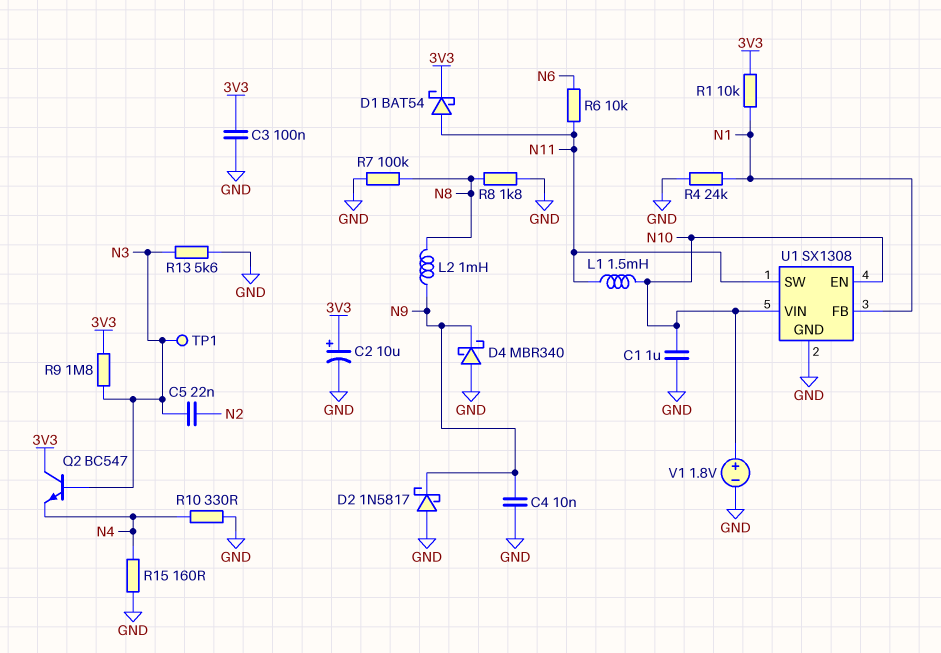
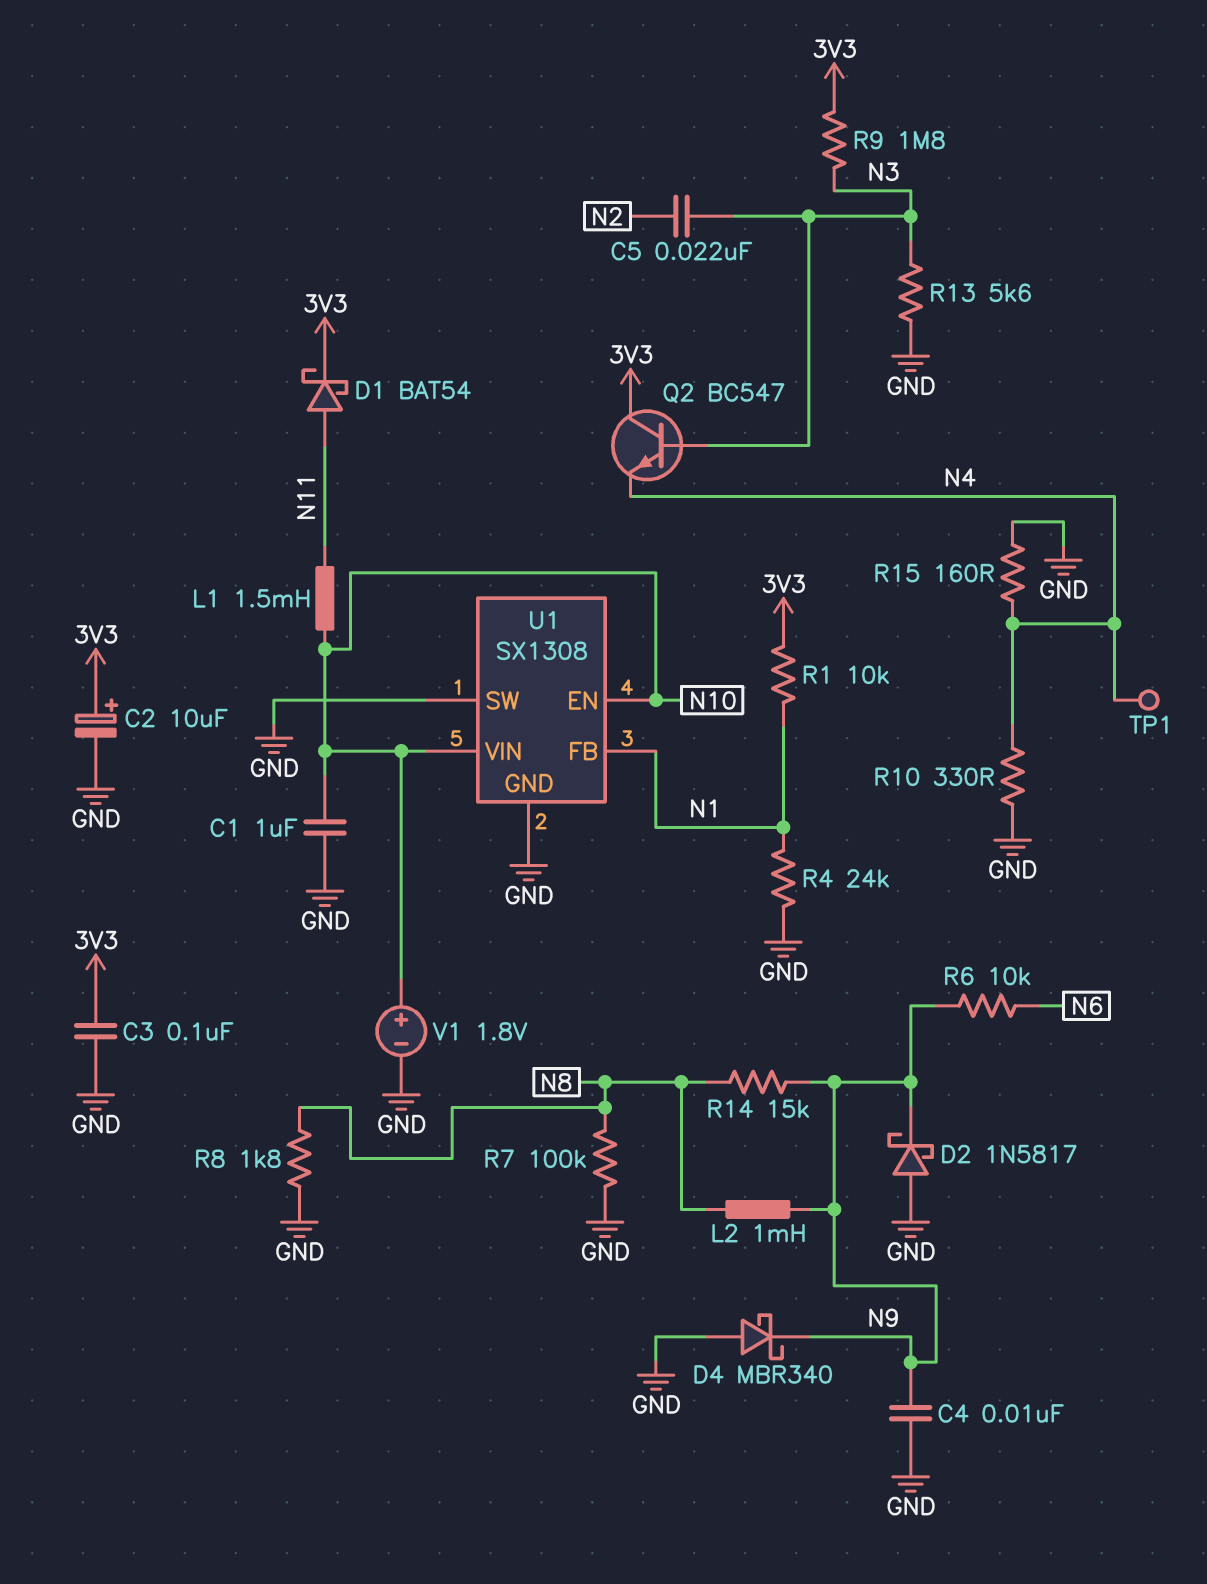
R6: 10k (N6, N11) -> 10k (N6, N9)
R14: none -> 15k (N8, N9)
TP1: test point (N3) -> test point (N4)
U1 pin SW: N11 -> GND

